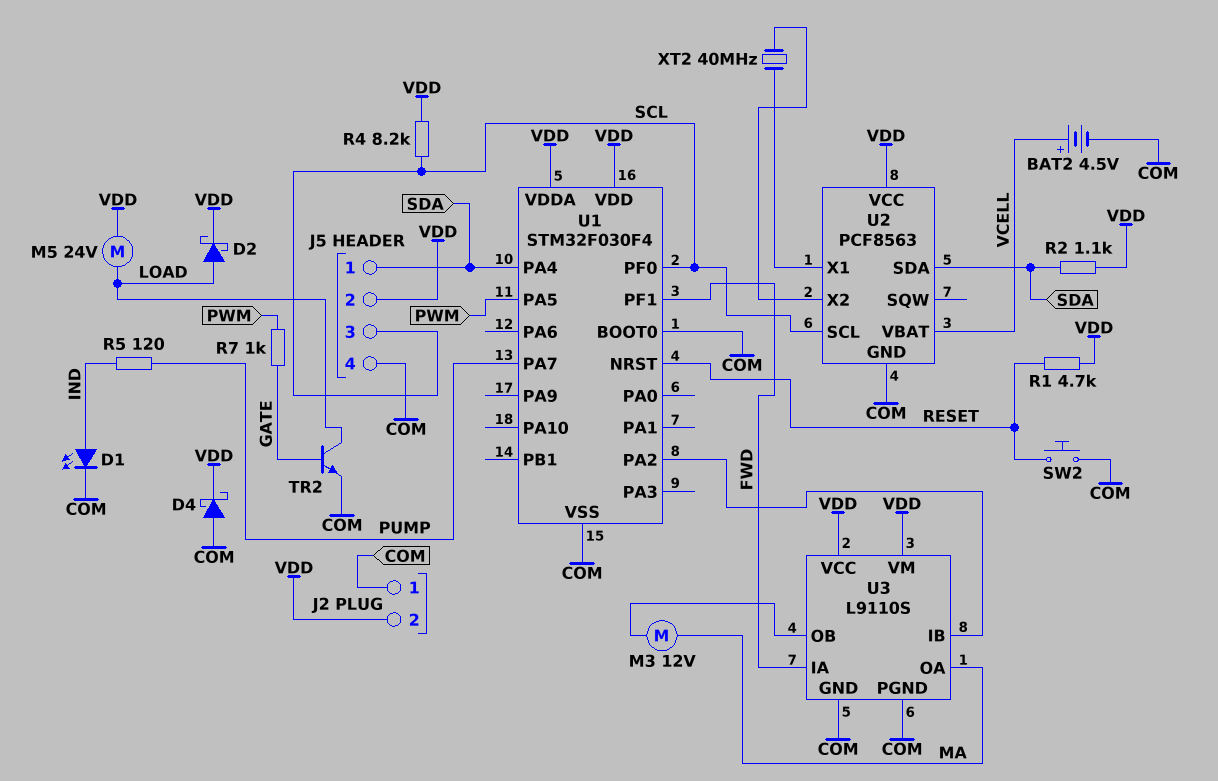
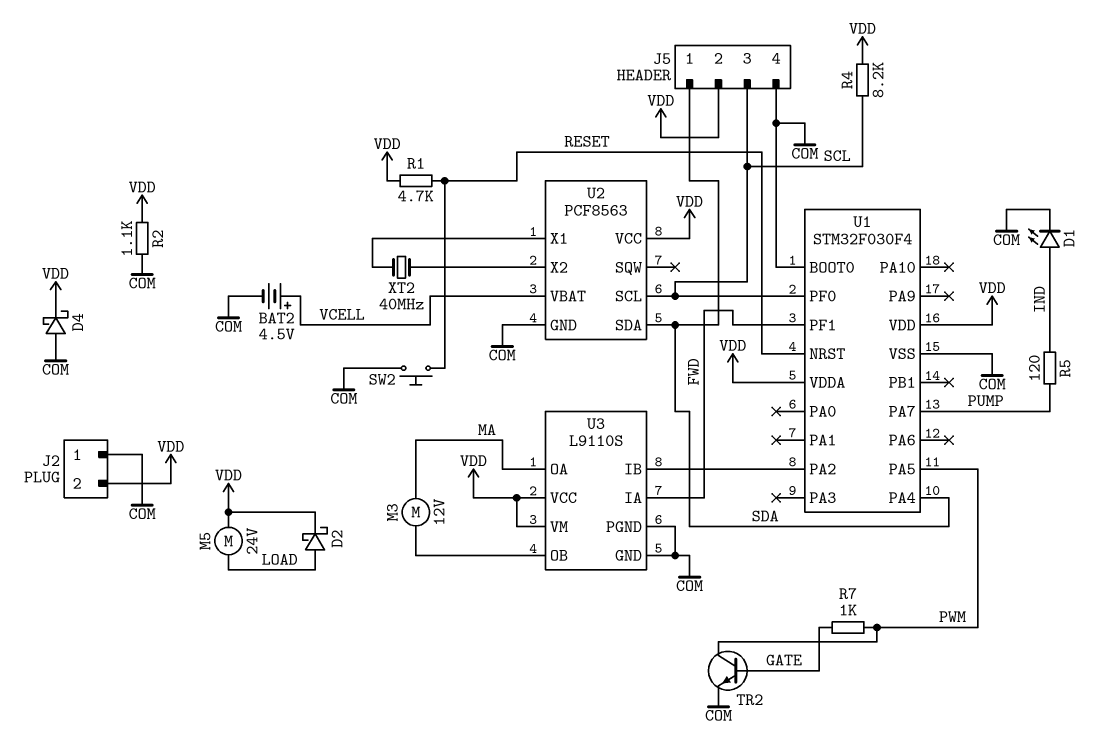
R2: 1.1k (SDA, VDD) -> 1.1k (COM, VDD)
TR2: NPN (B GATE, C LOAD, E COM) -> NPN (B GATE, C PWM, E COM)

